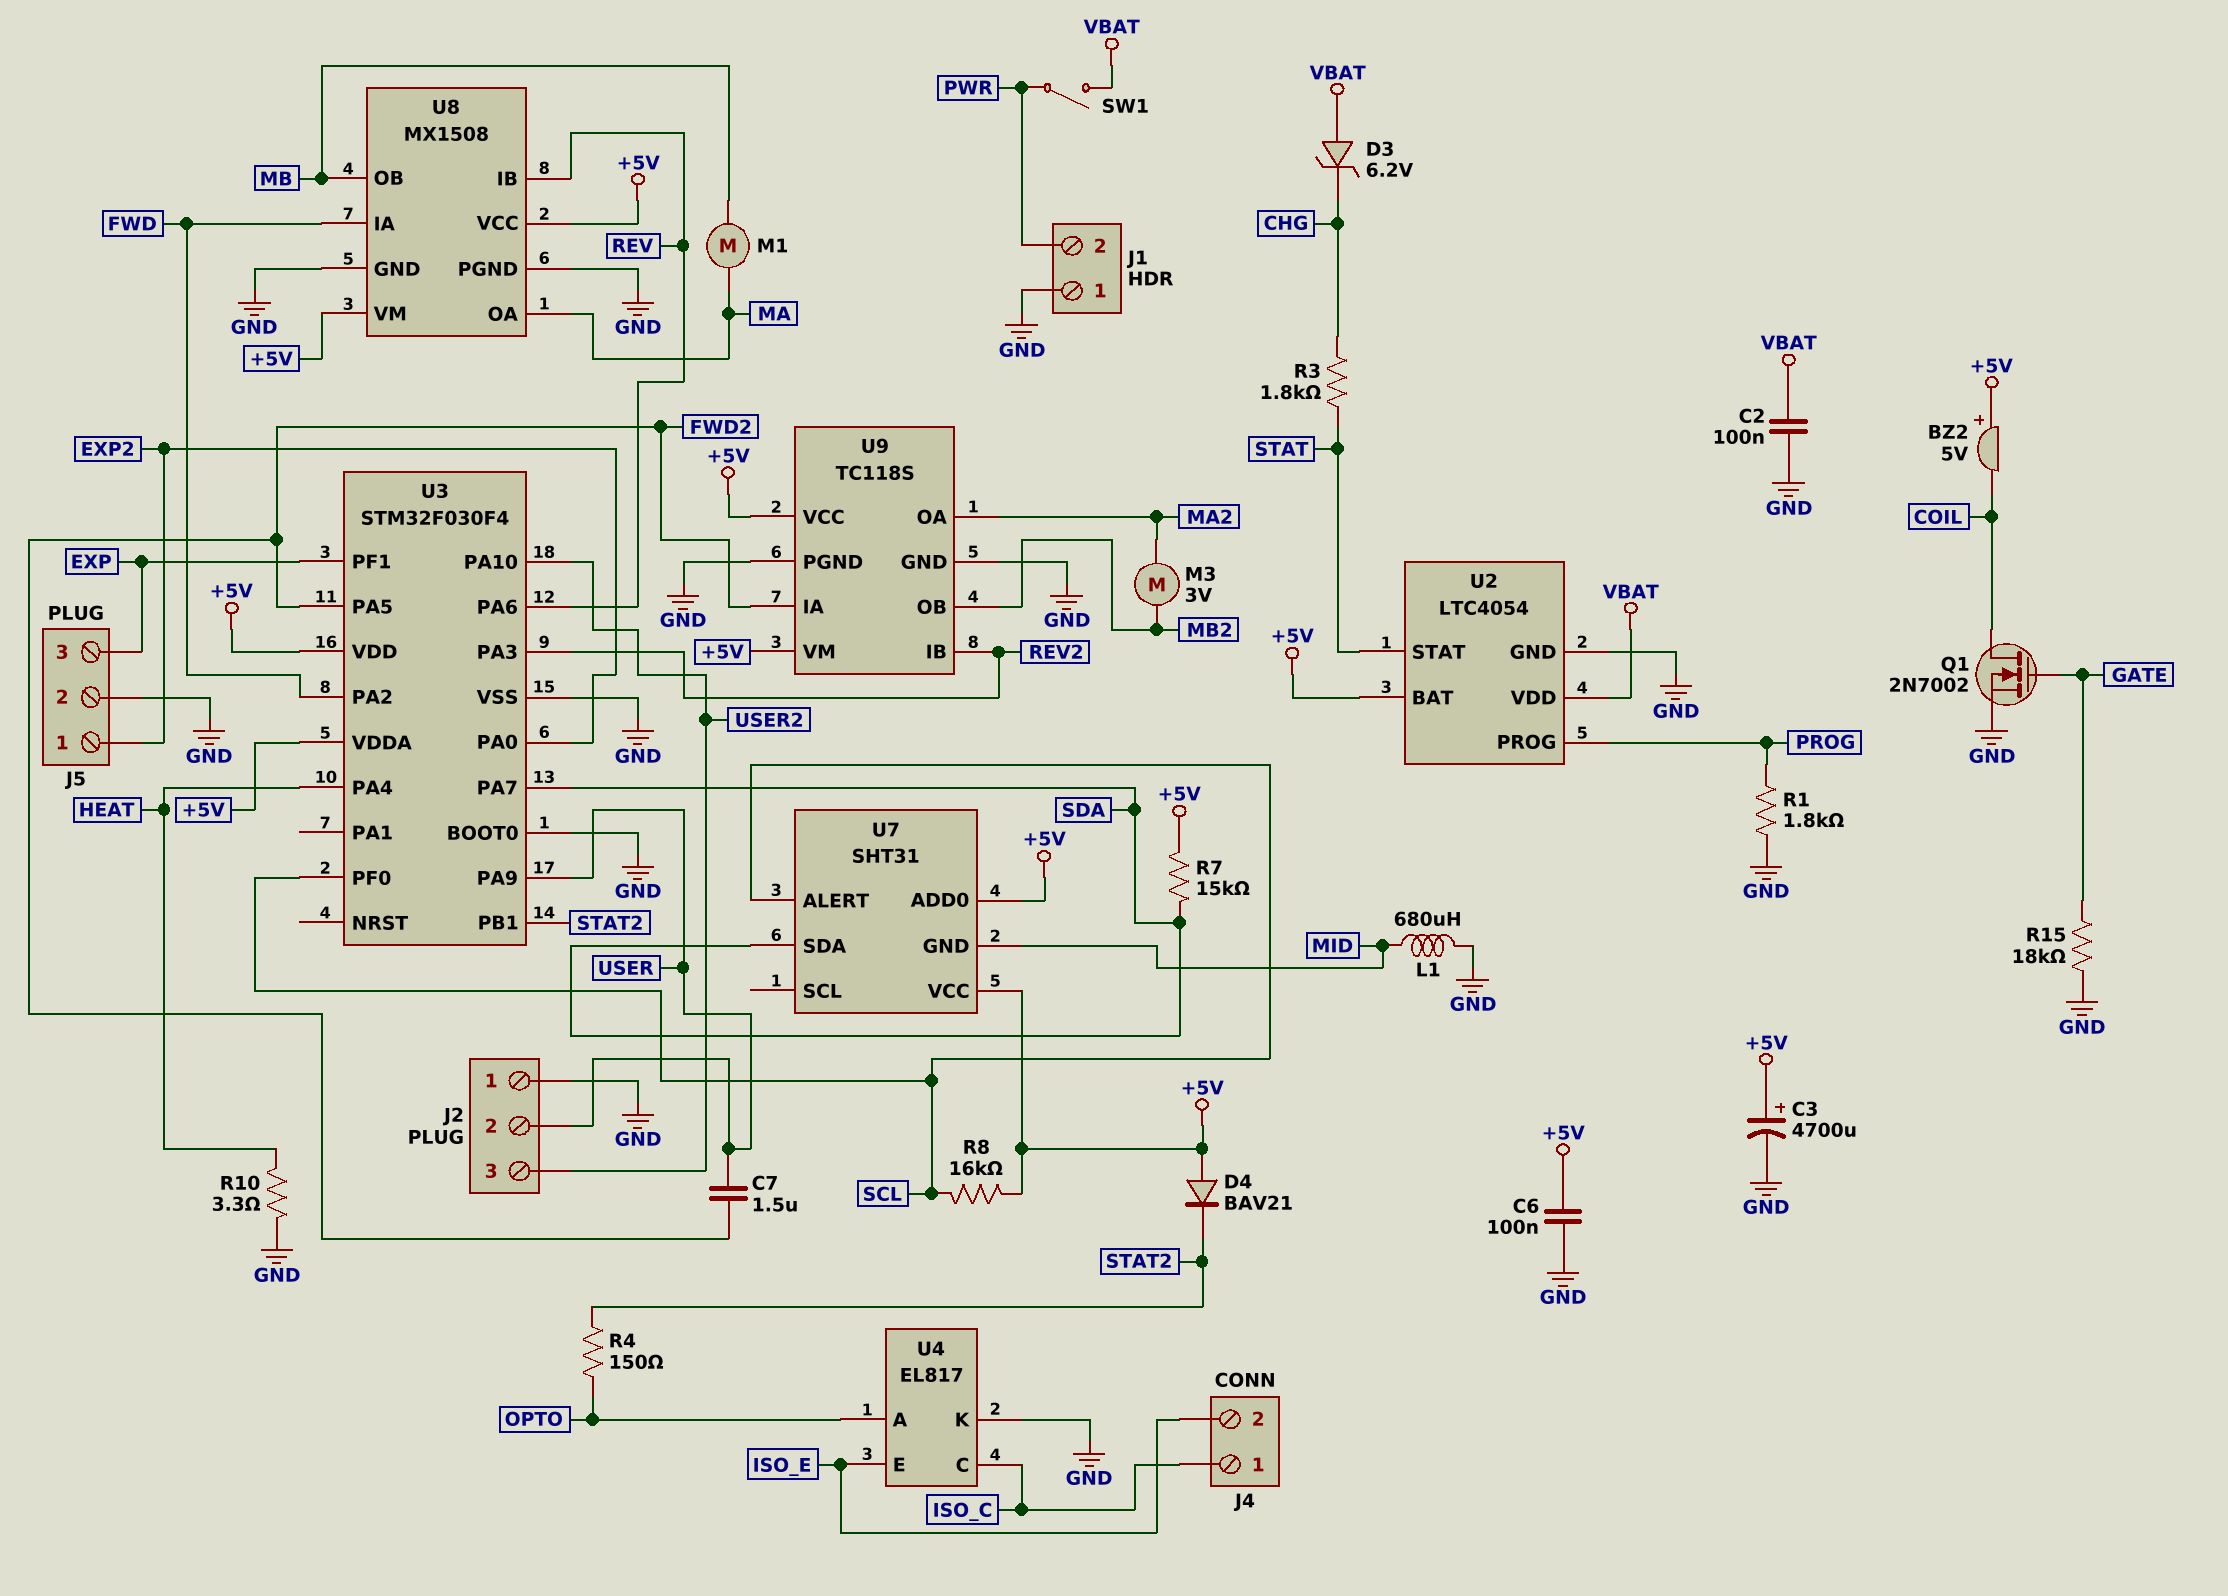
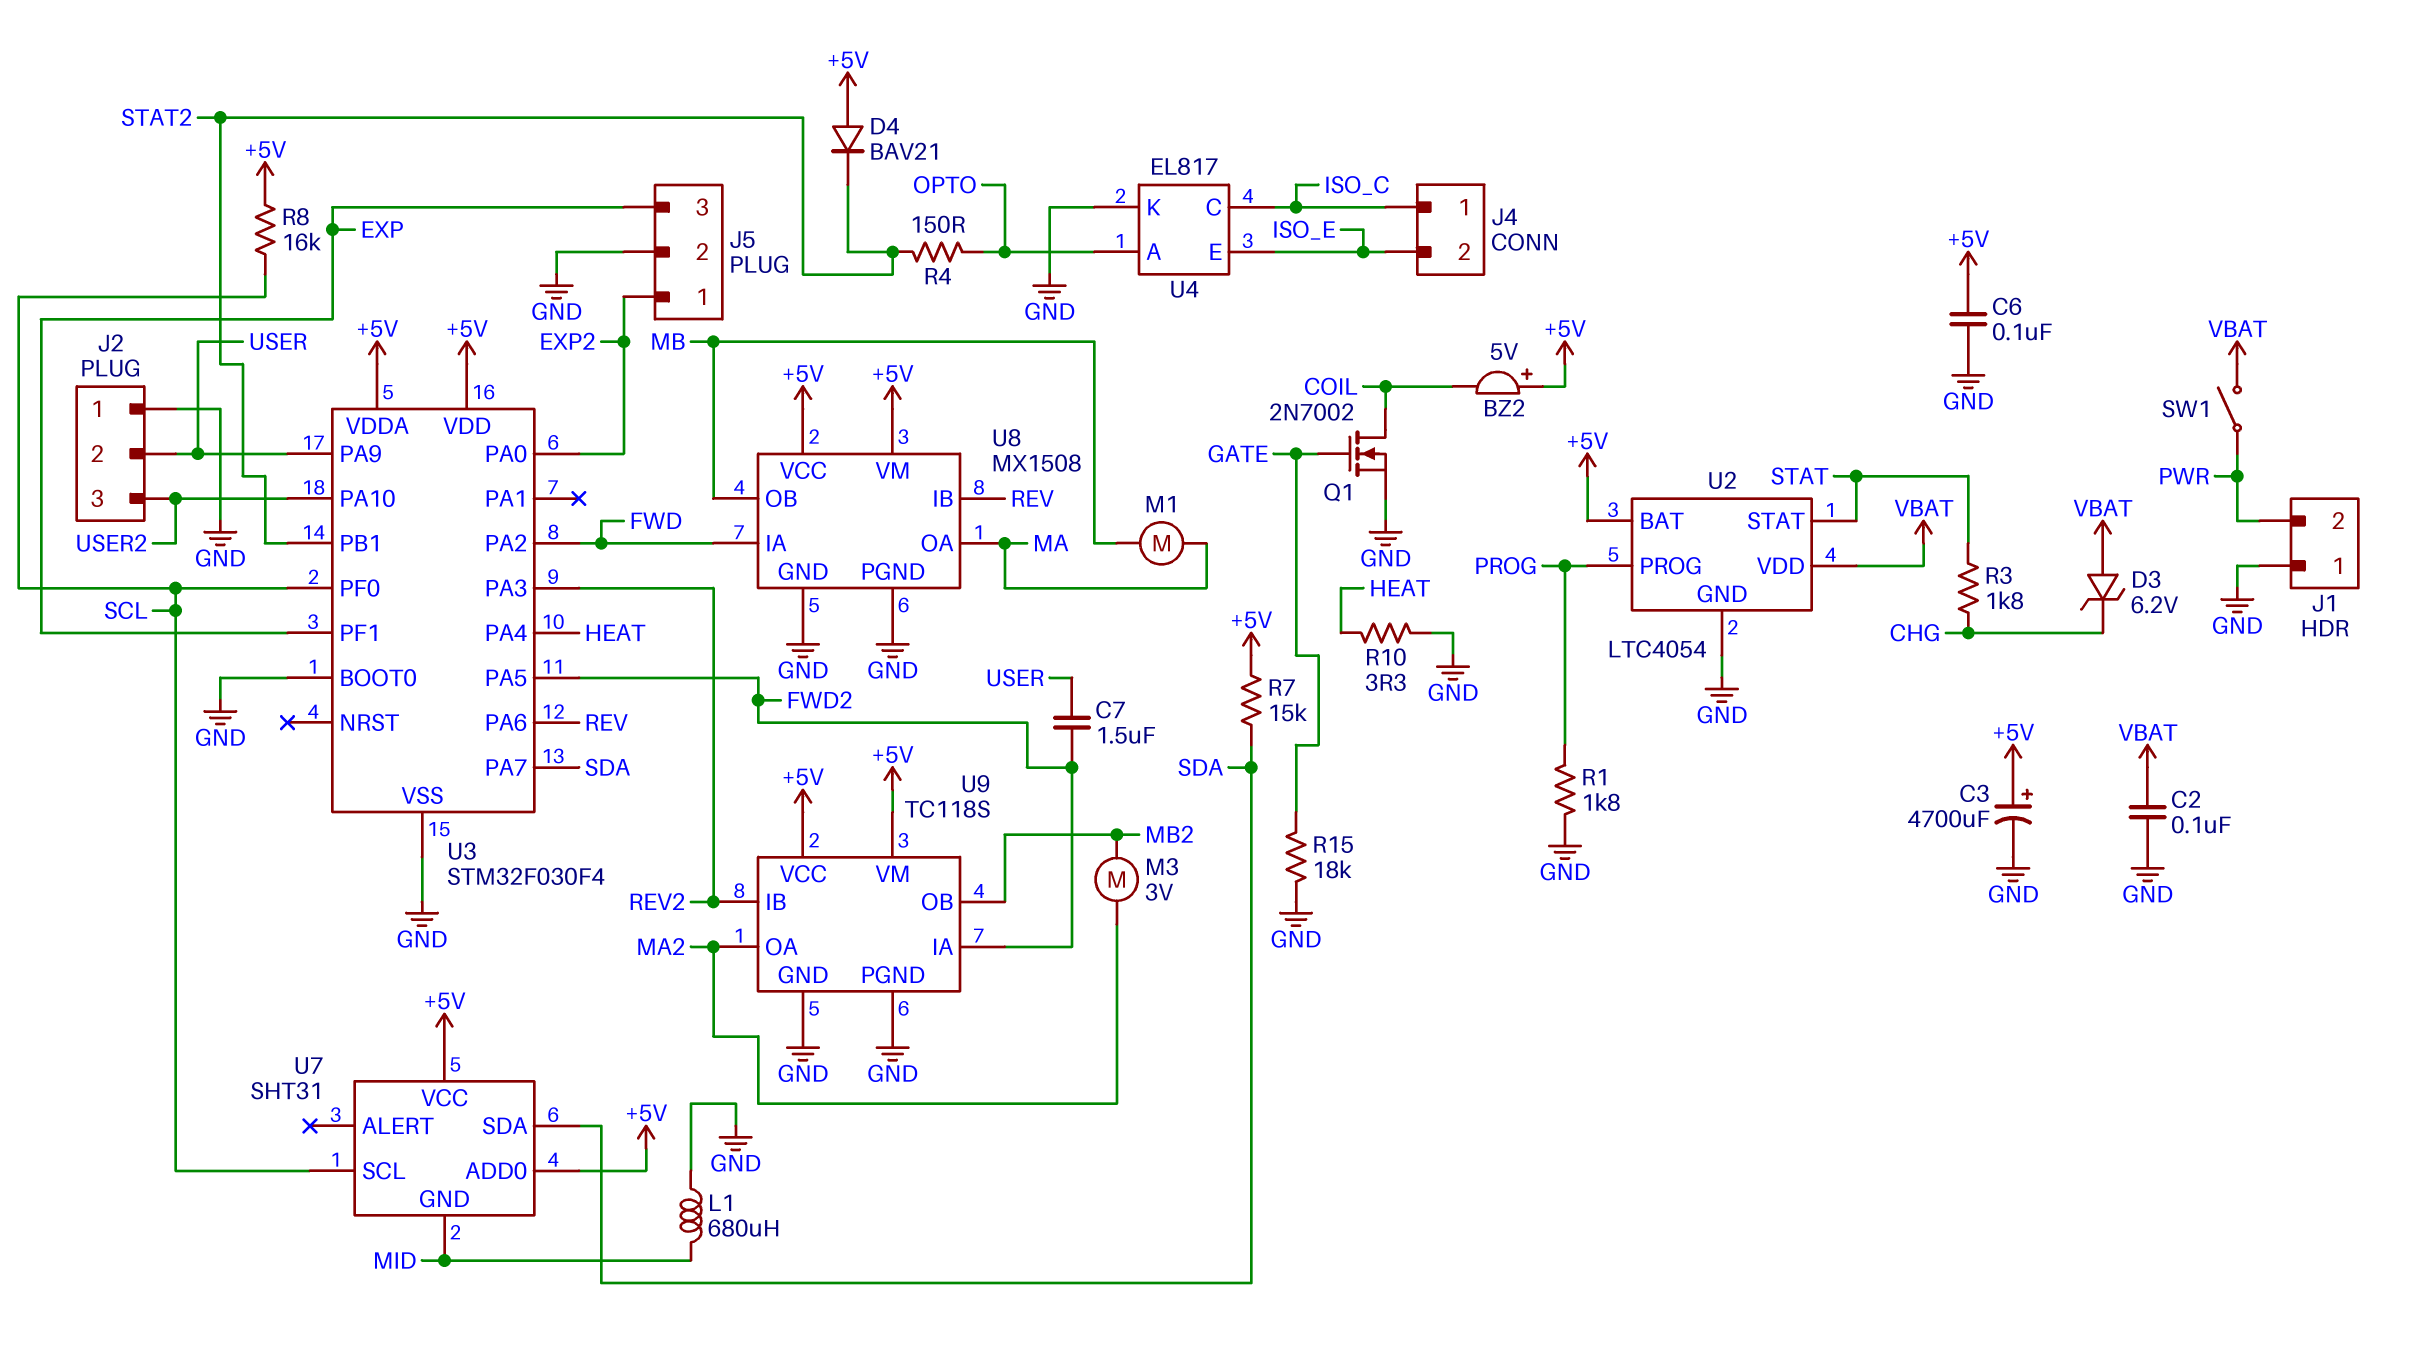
U7 pin ALERT: SCL -> none
U7 pin SCL: none -> SCL

